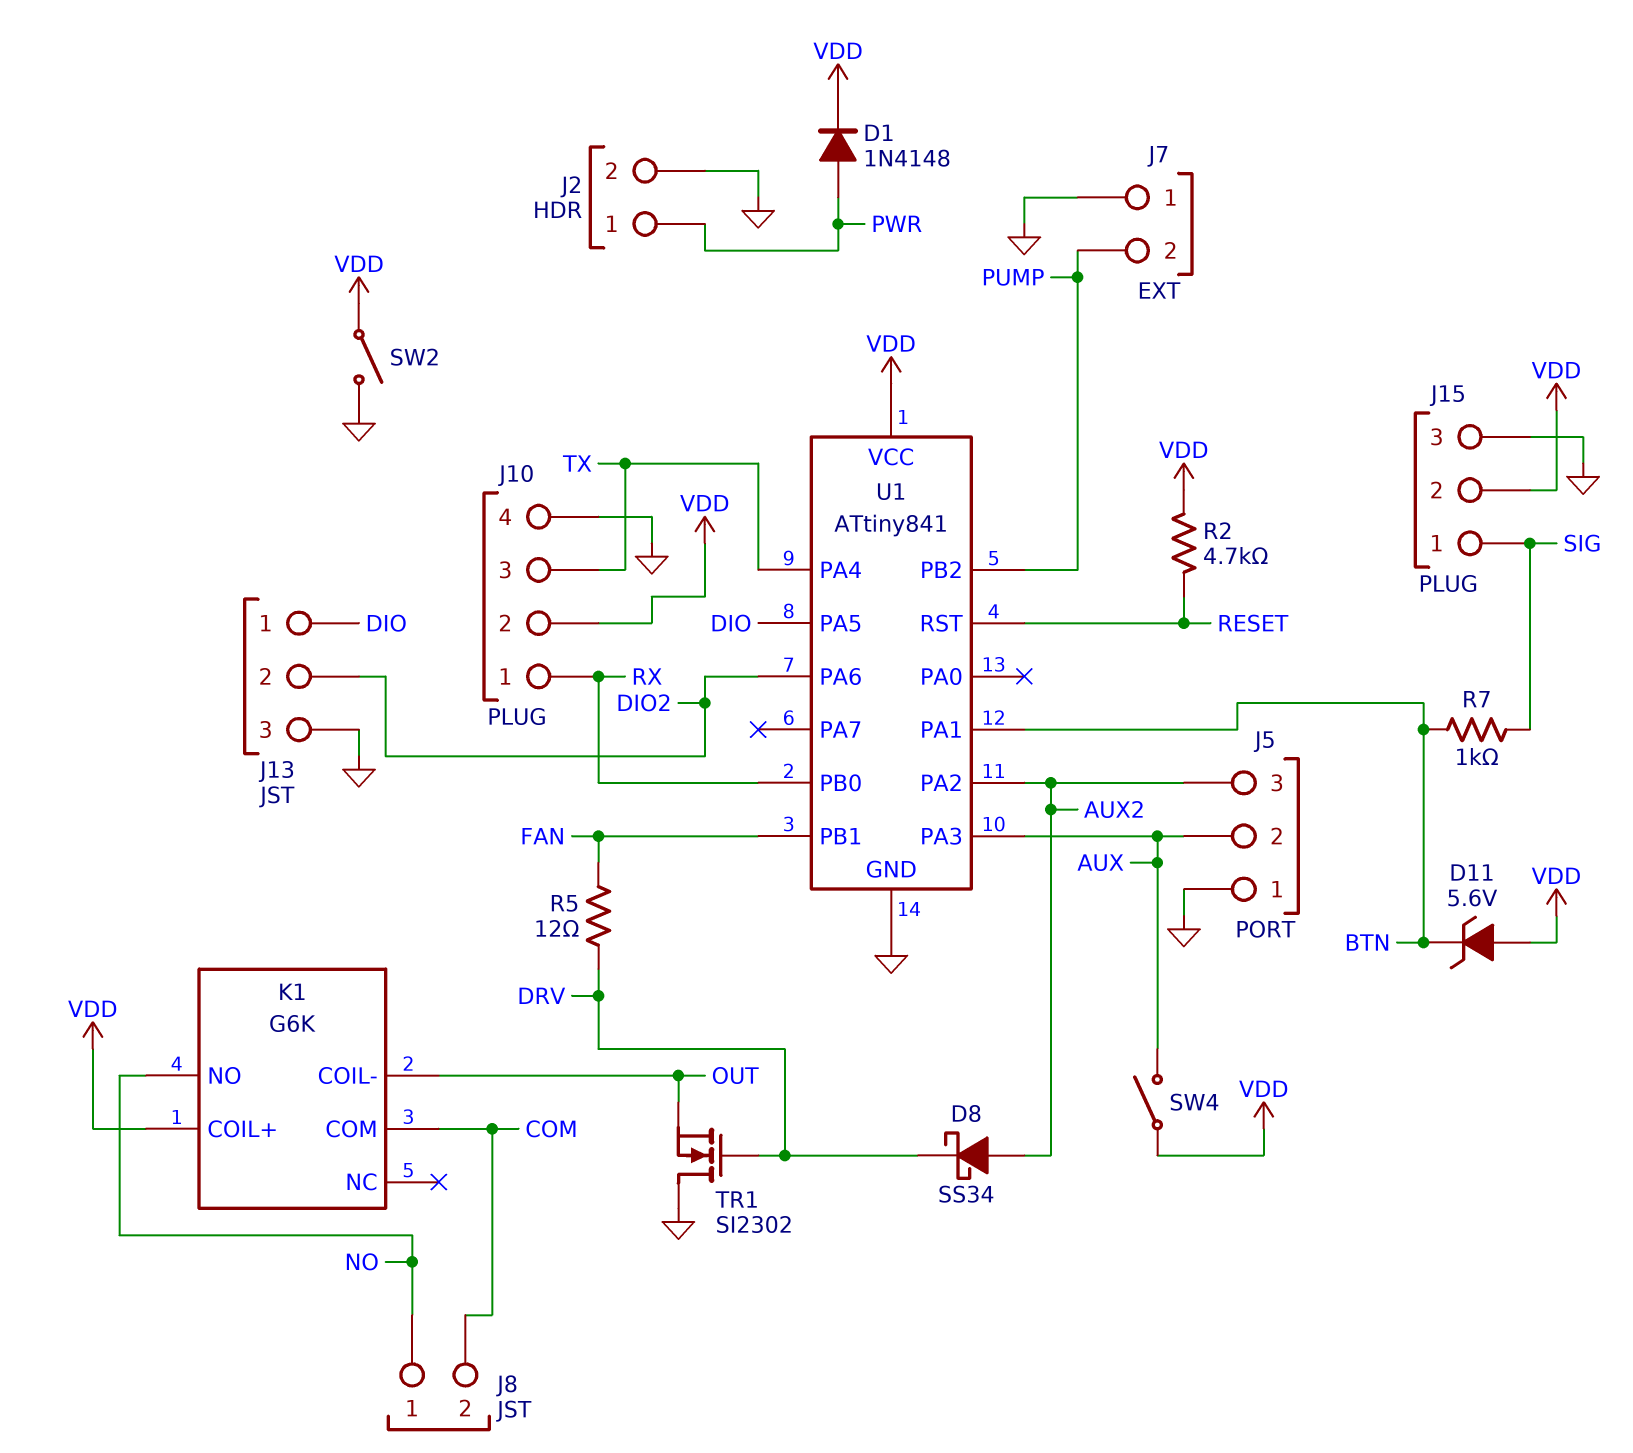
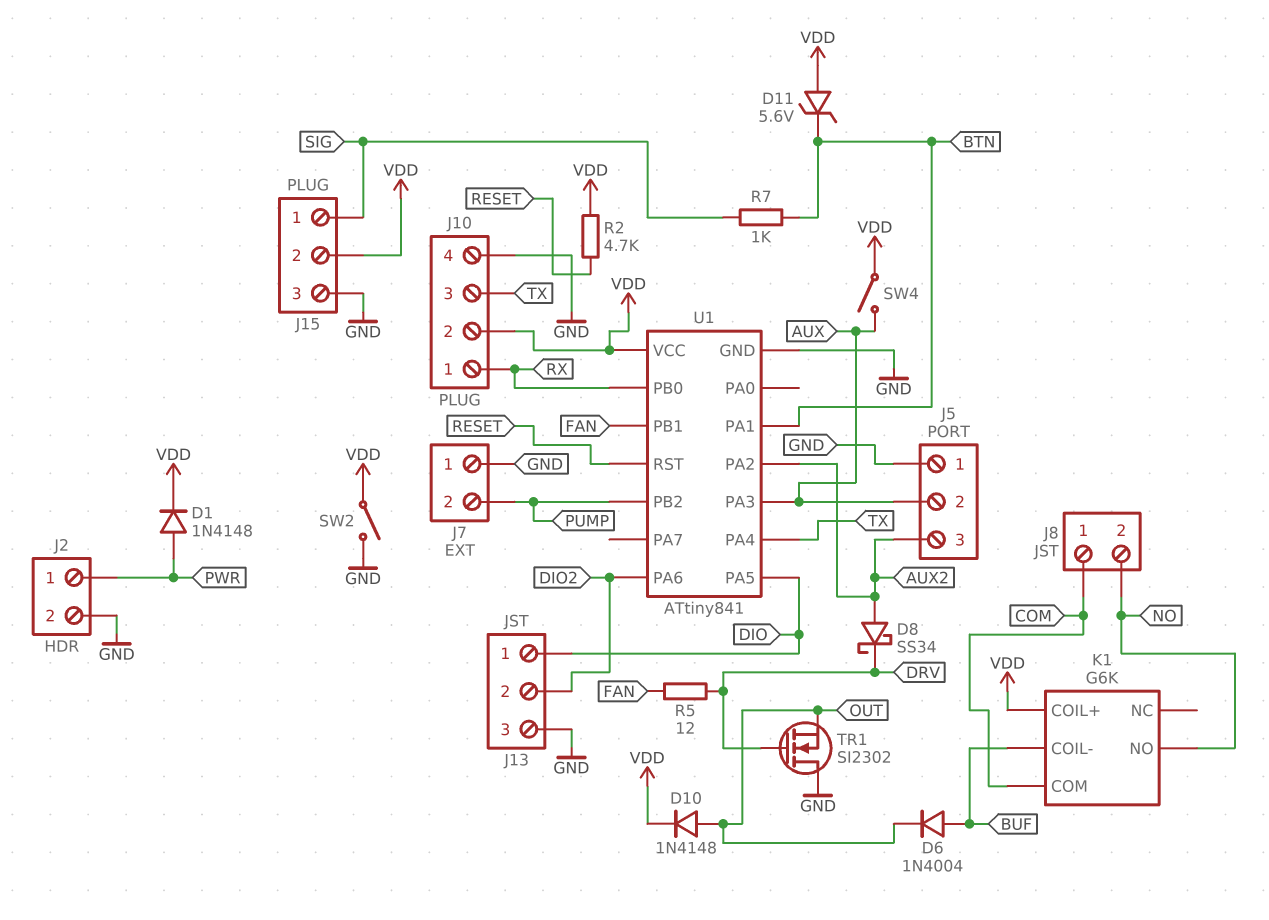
D6: none -> diode 1N4004 (A BUF, K OUT)
D10: none -> diode 1N4148 (A OUT, K VDD)
J8 pin 1: NO -> COM
J8 pin 2: COM -> NO
K1 pin COIL-: OUT -> BUF

